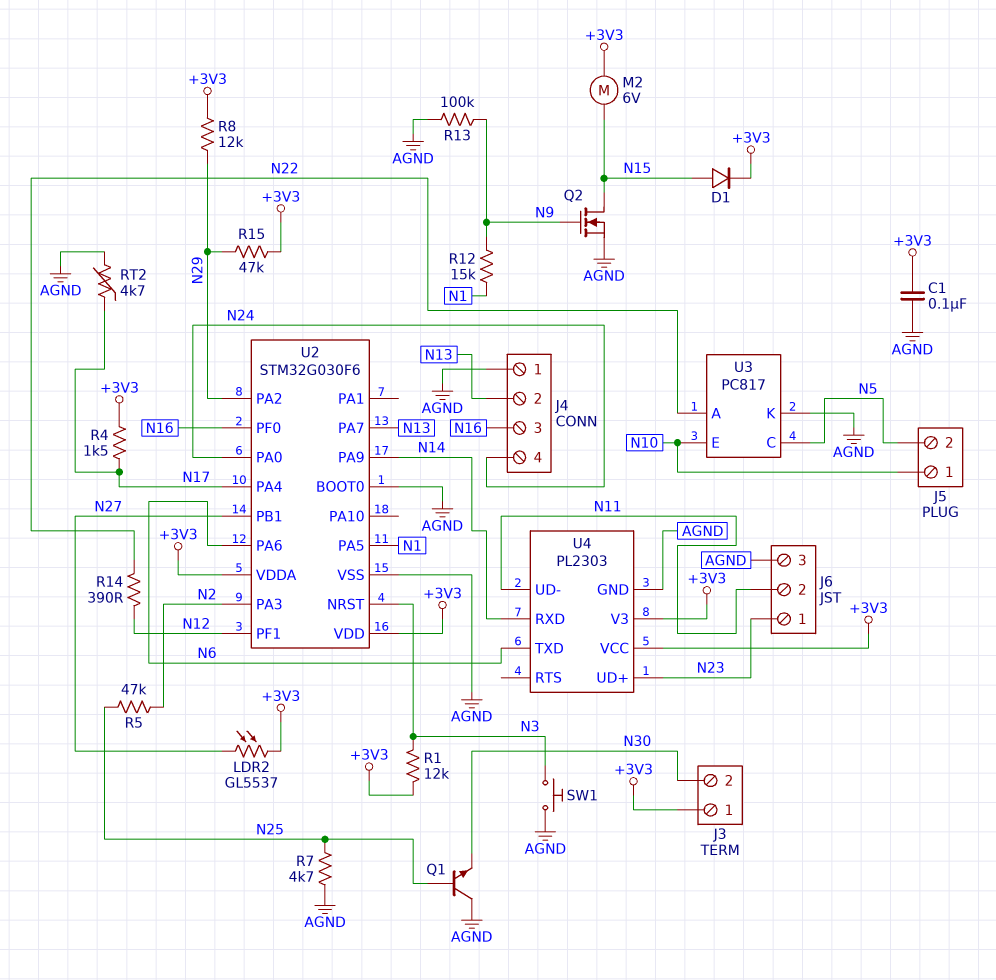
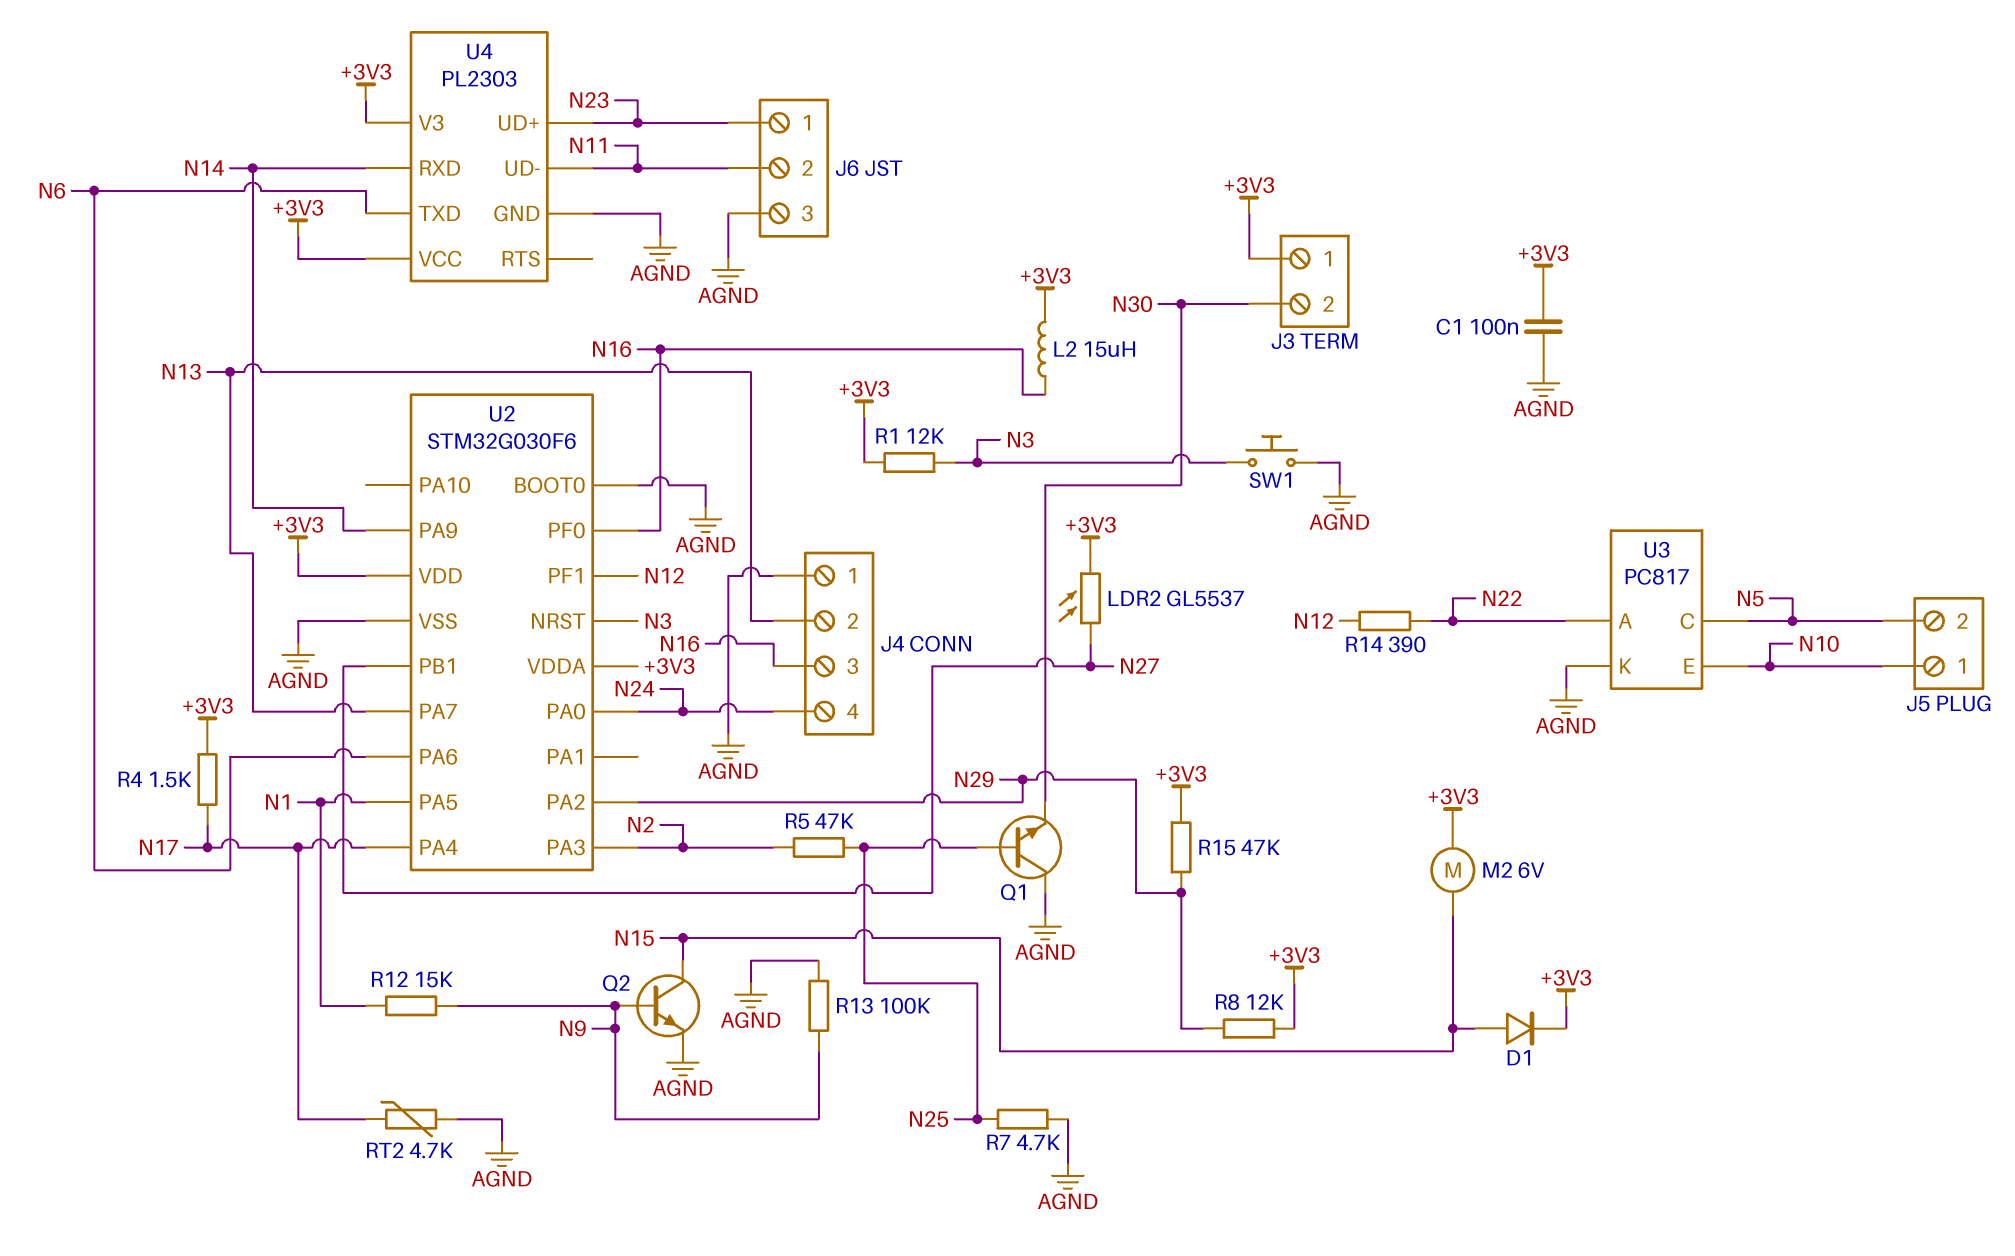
L2: none -> 15uH (+3V3, N16)
Q2: NMOS (G N9, D N15, S AGND) -> NPN (B N9, C N15, E AGND)

